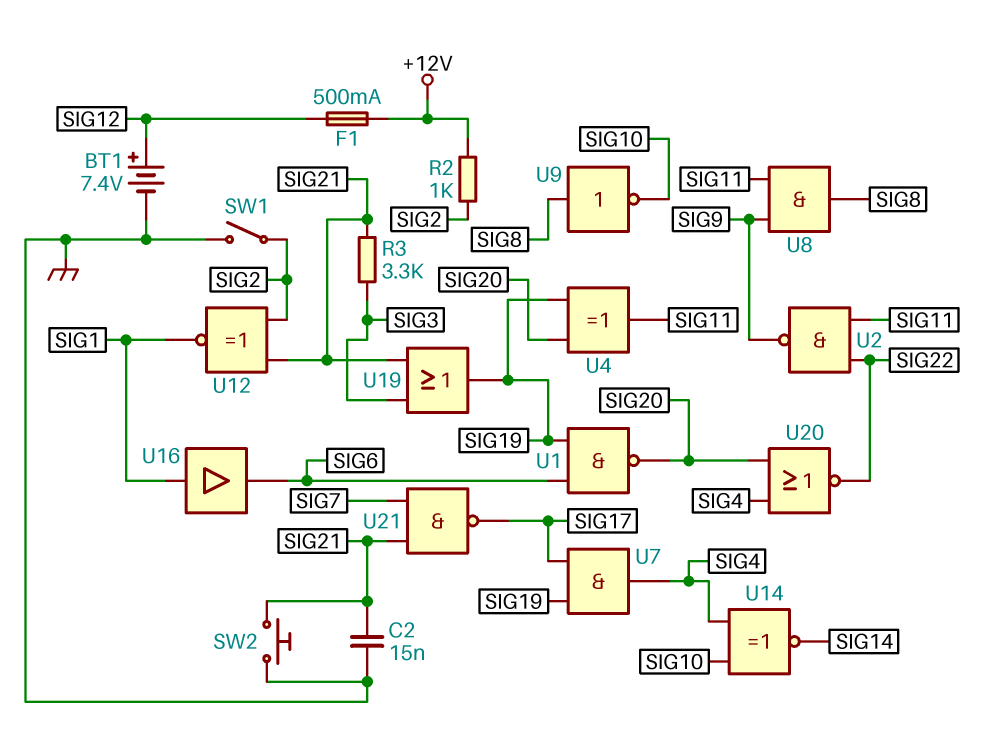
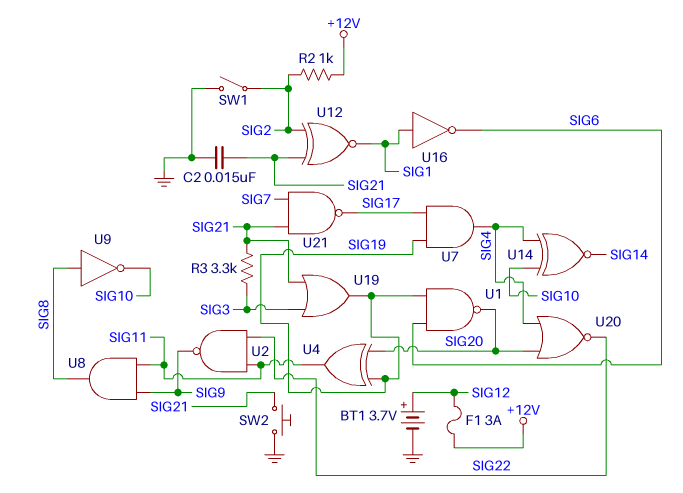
BT1: 7.4V (plus SIG12, minus GND) -> 3.7V (plus SIG12, minus GND)
F1: 500mA (+12V, SIG12) -> 3A (+12V, SIG12)
U16: buffer (in SIG1, out SIG6) -> NOT (in SIG1, out SIG6)

